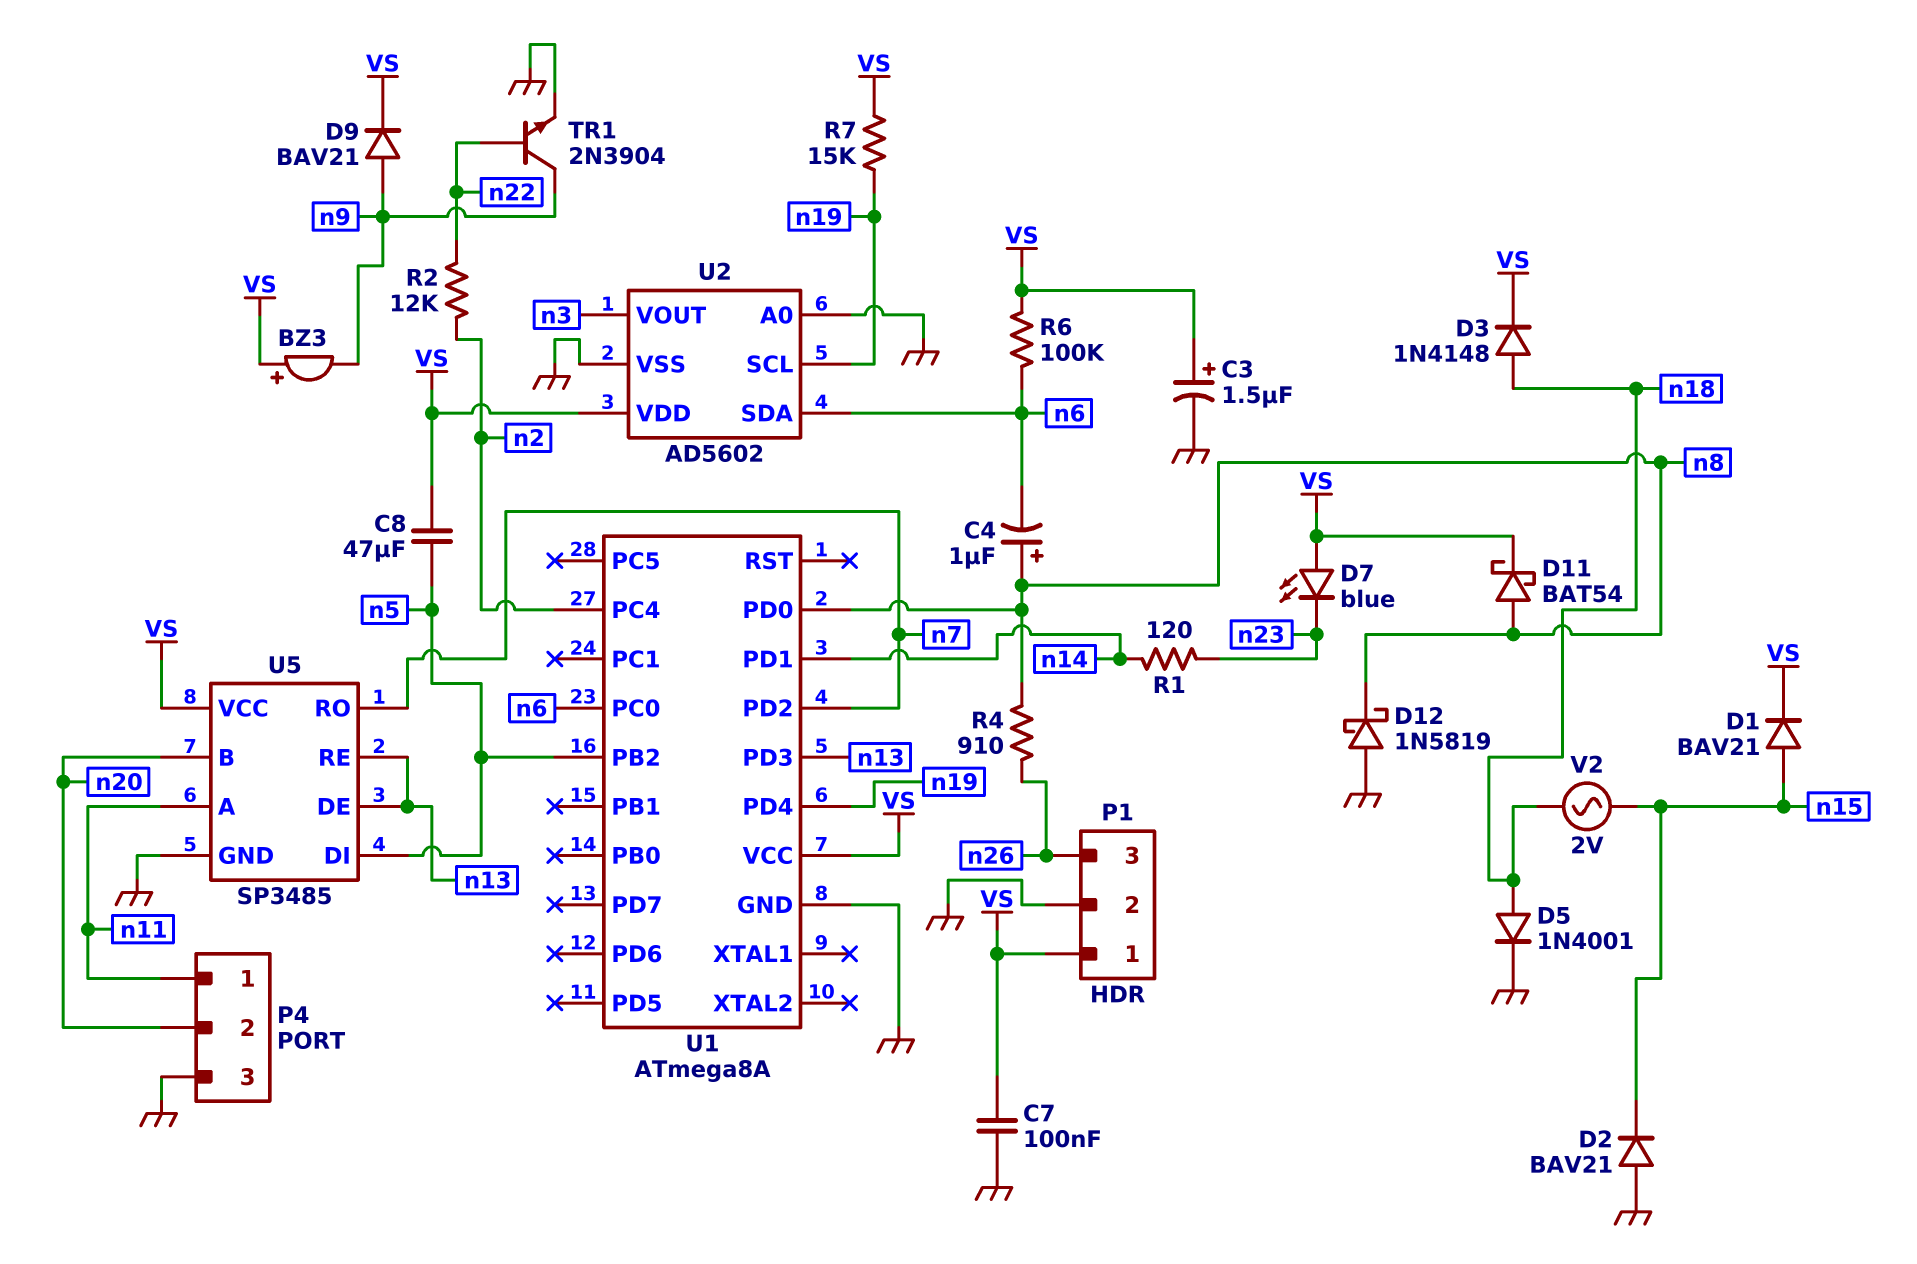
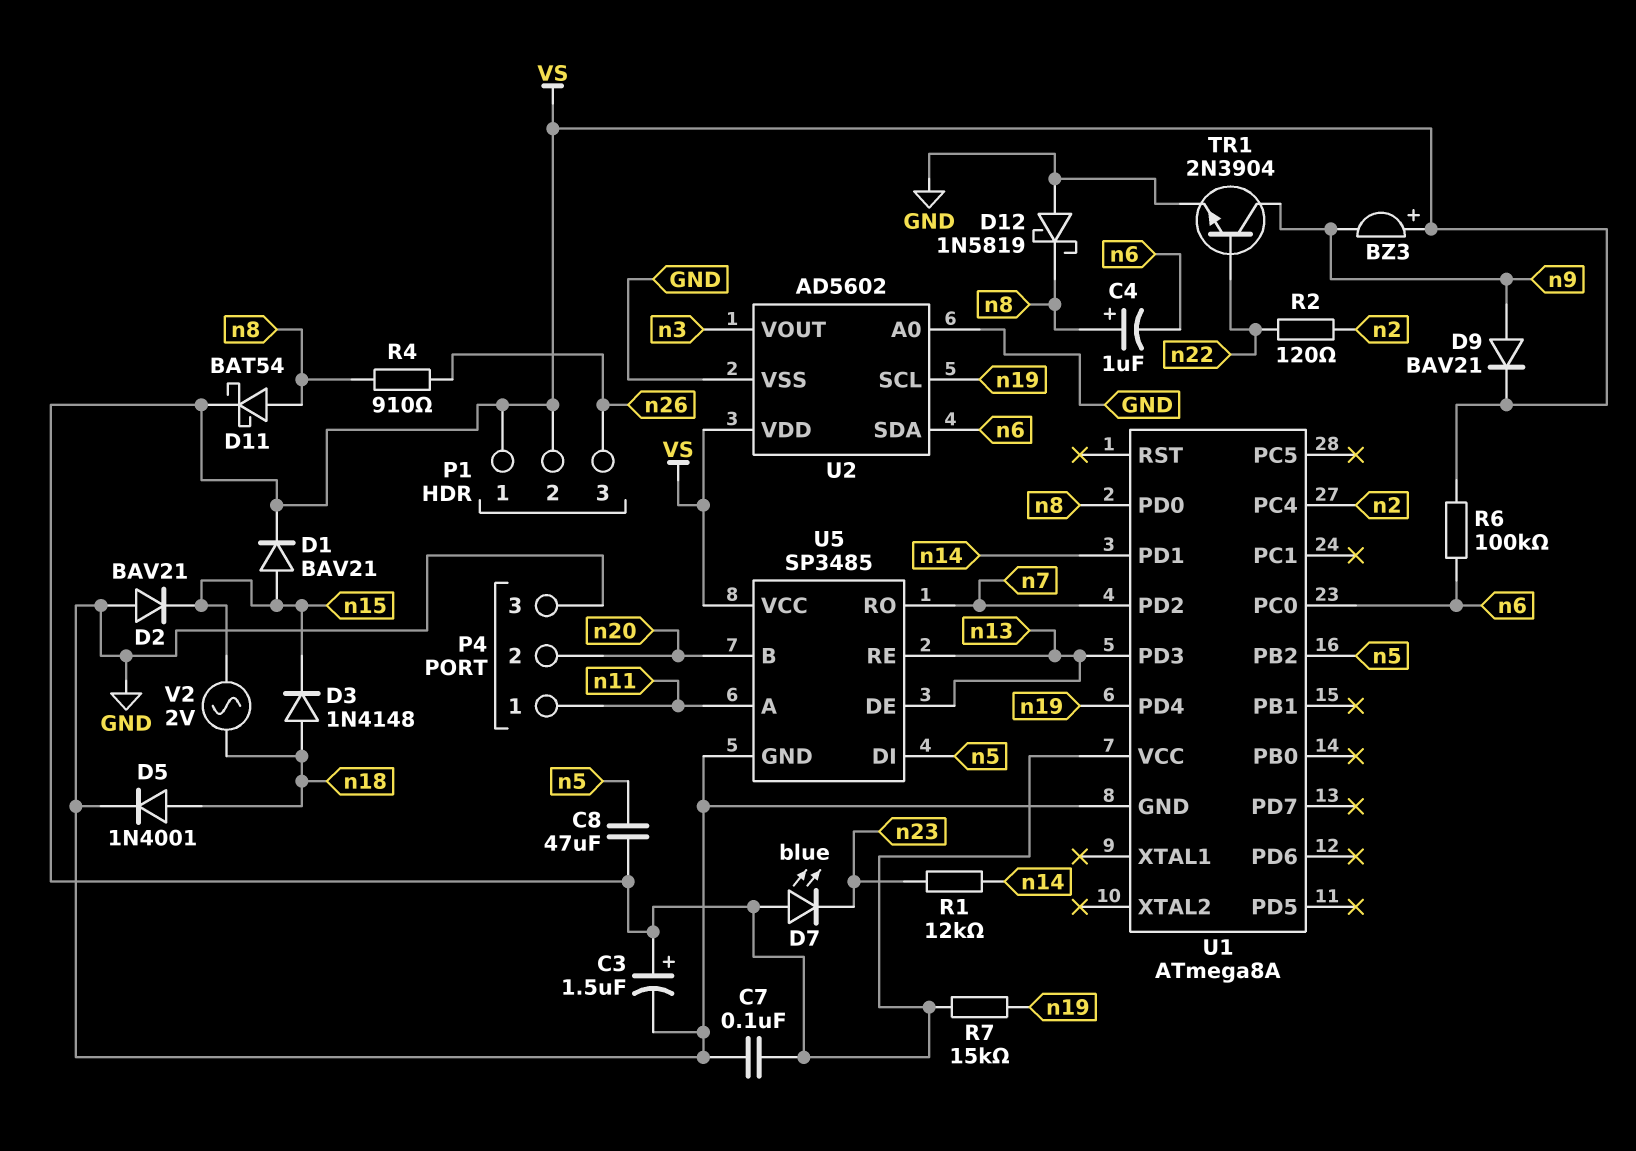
D3: diode 1N4148 (A n18, K VS) -> diode 1N4148 (A n18, K n15)
P1 pin 2: GND -> VS
R1: 120 (n14, n23) -> 12k (n14, n23)
R2: 12k (n2, n22) -> 120 (n2, n22)

